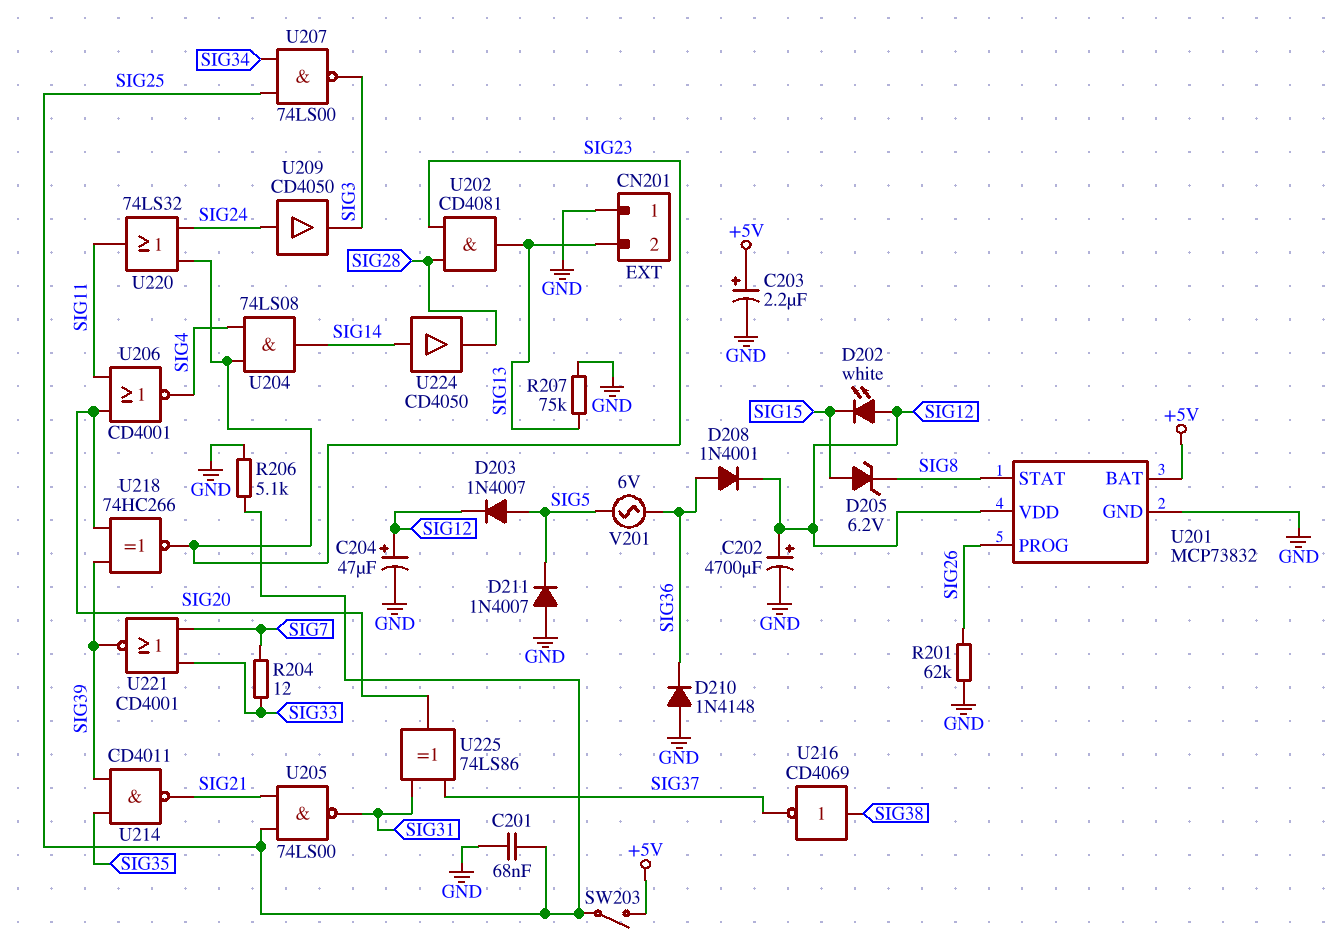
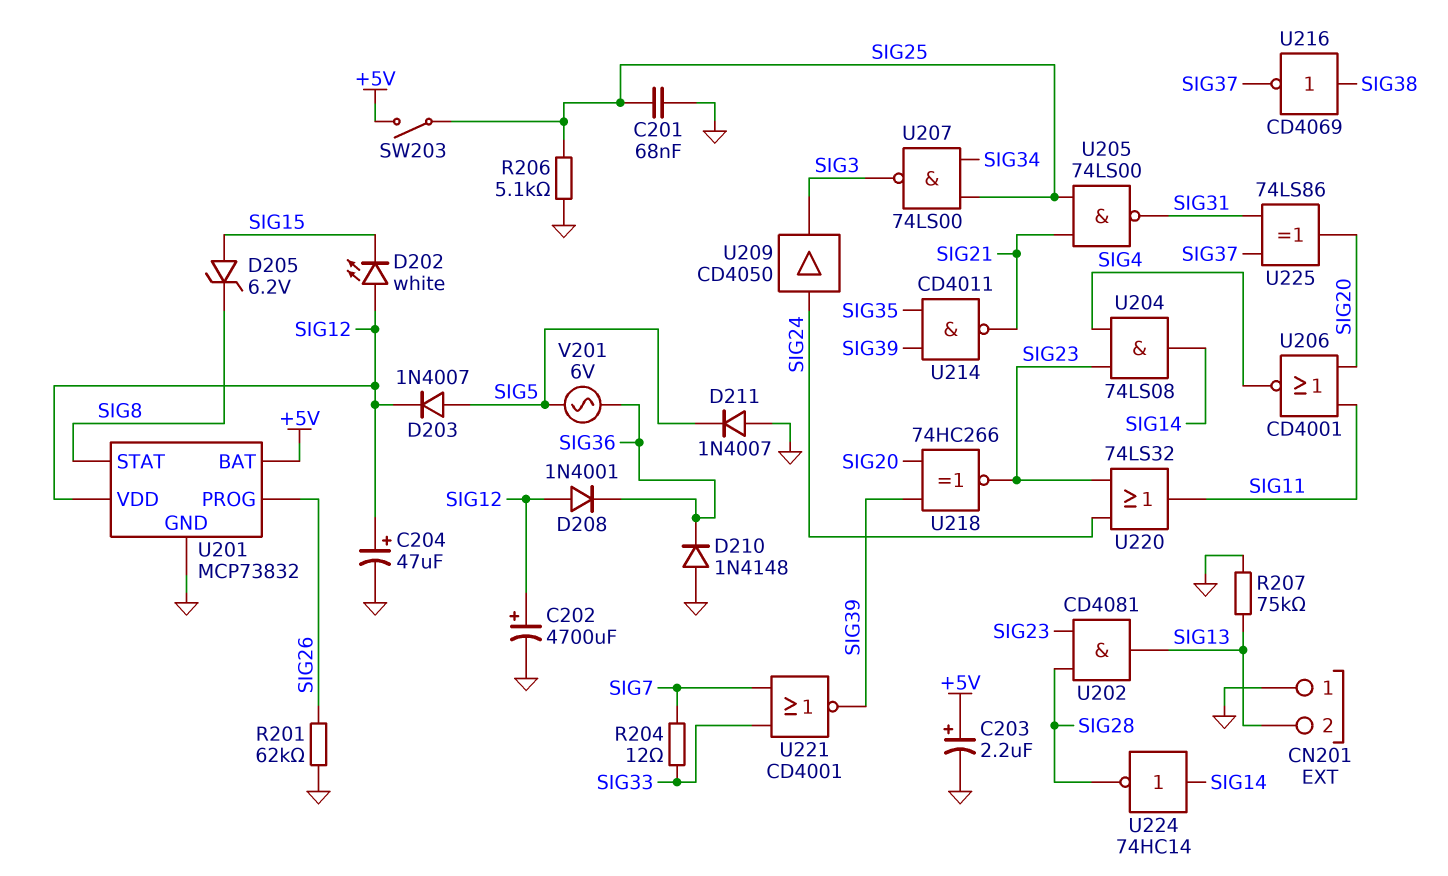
D208: diode 1N4001 (A SIG36, K SIG12) -> diode 1N4001 (A SIG12, K SIG36)
U224: buffer CD4050 (in SIG14, out SIG28) -> NOT 74HC14 (in SIG14, out SIG28)

